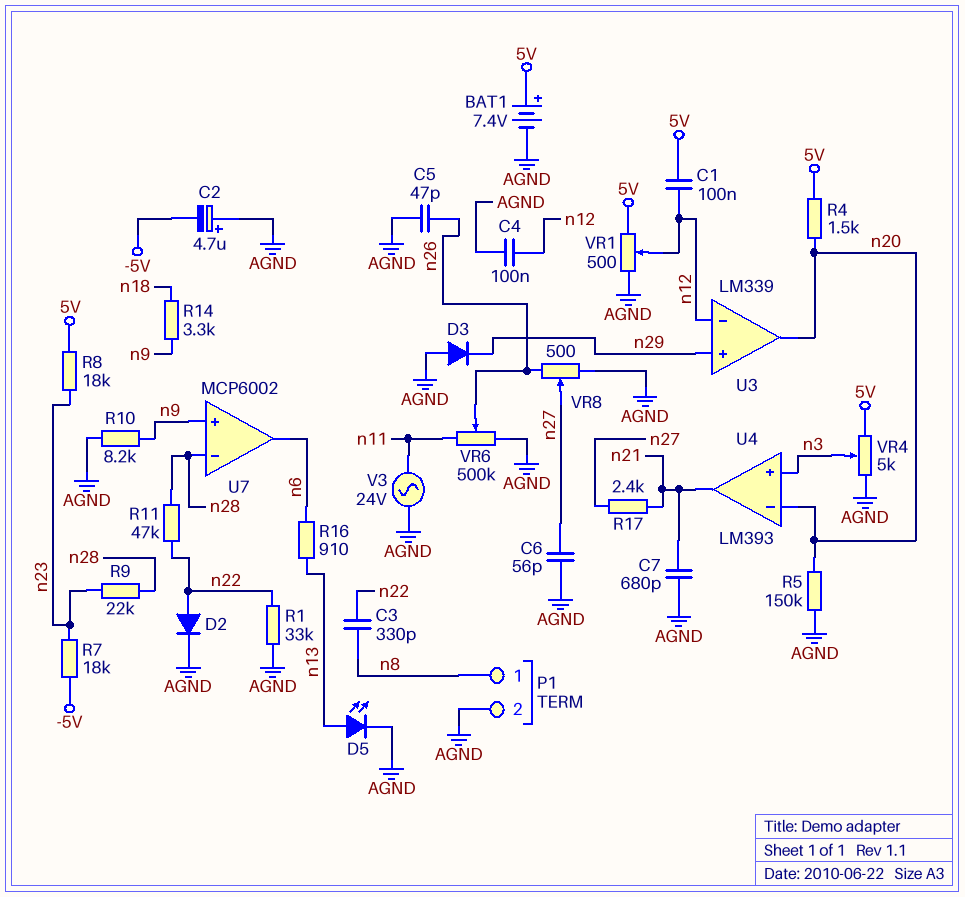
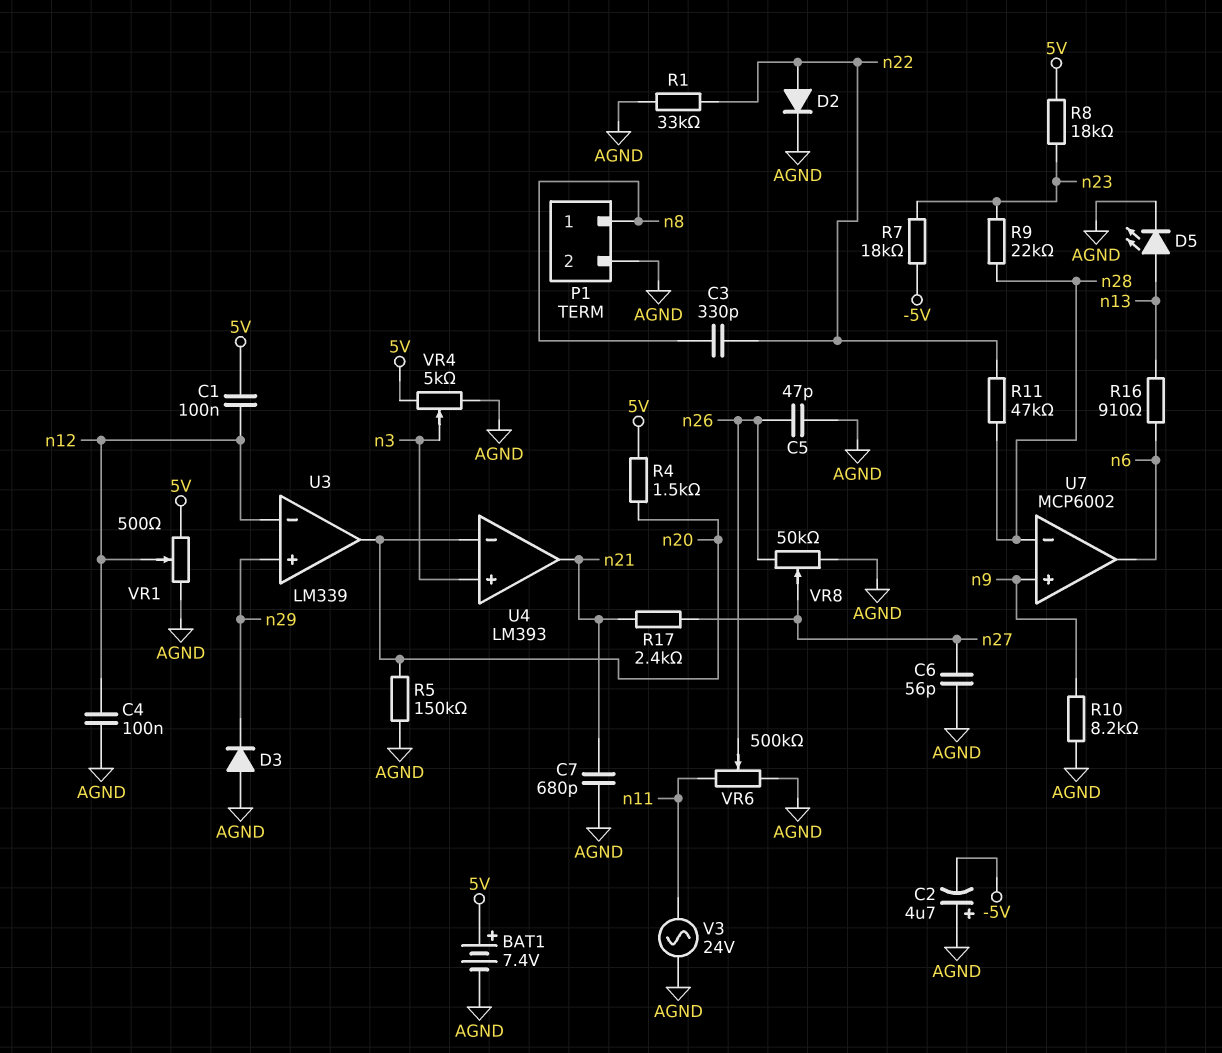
R14: 3.3k (n9, n18) -> none
VR8: 500 (AGND, n26, wiper n27) -> 50k (AGND, n26, wiper n27)

